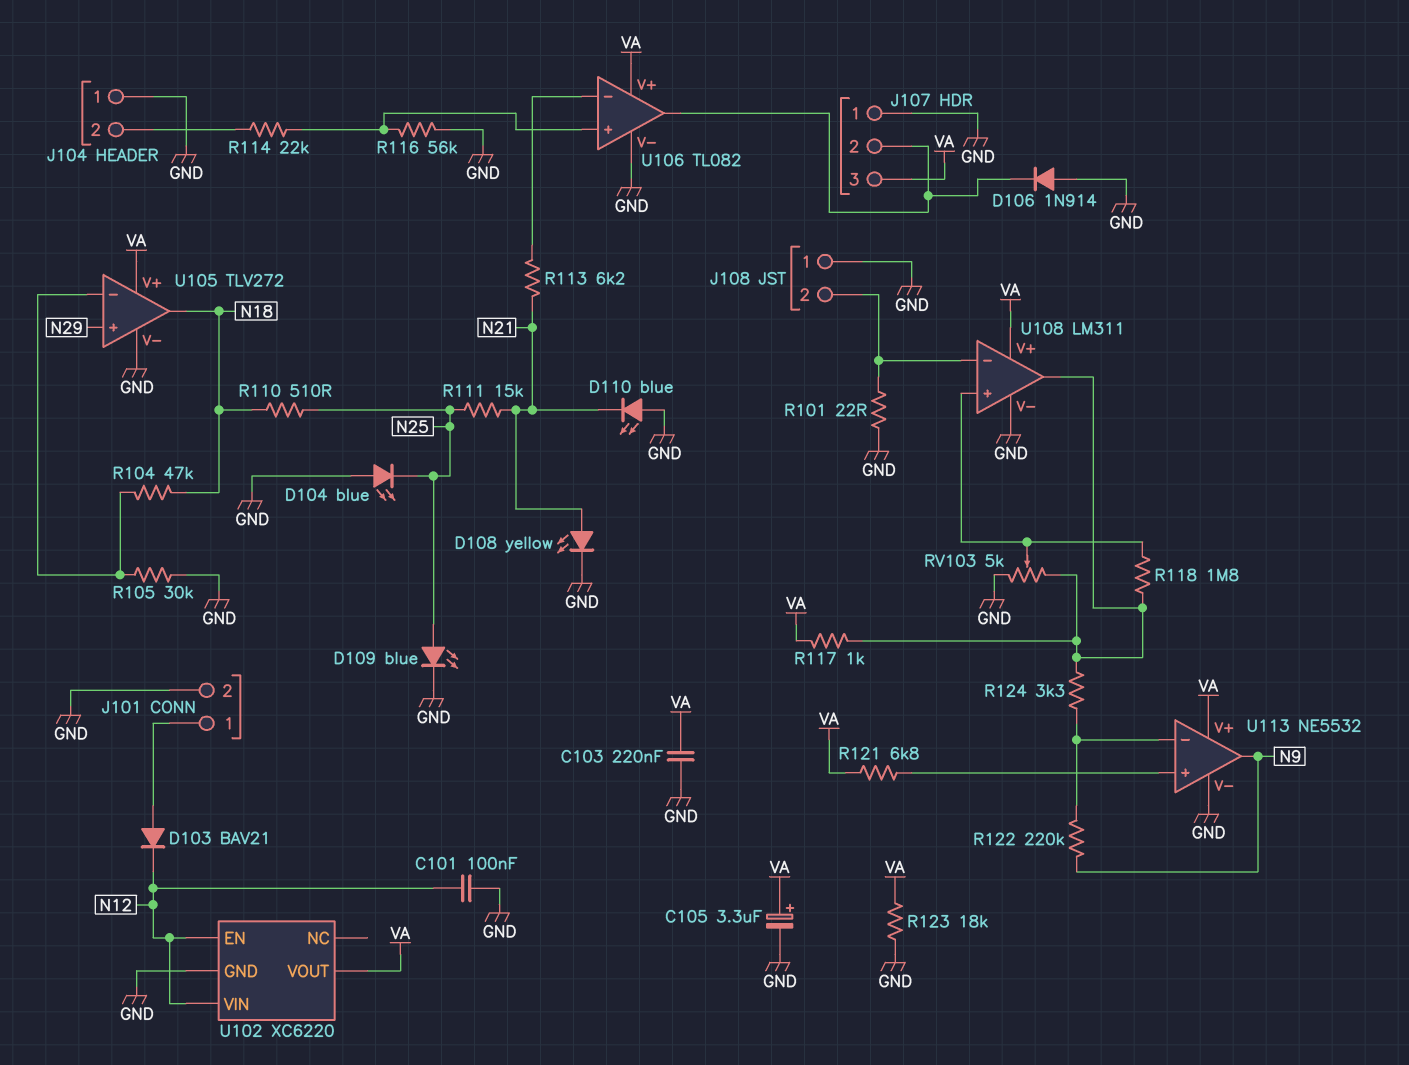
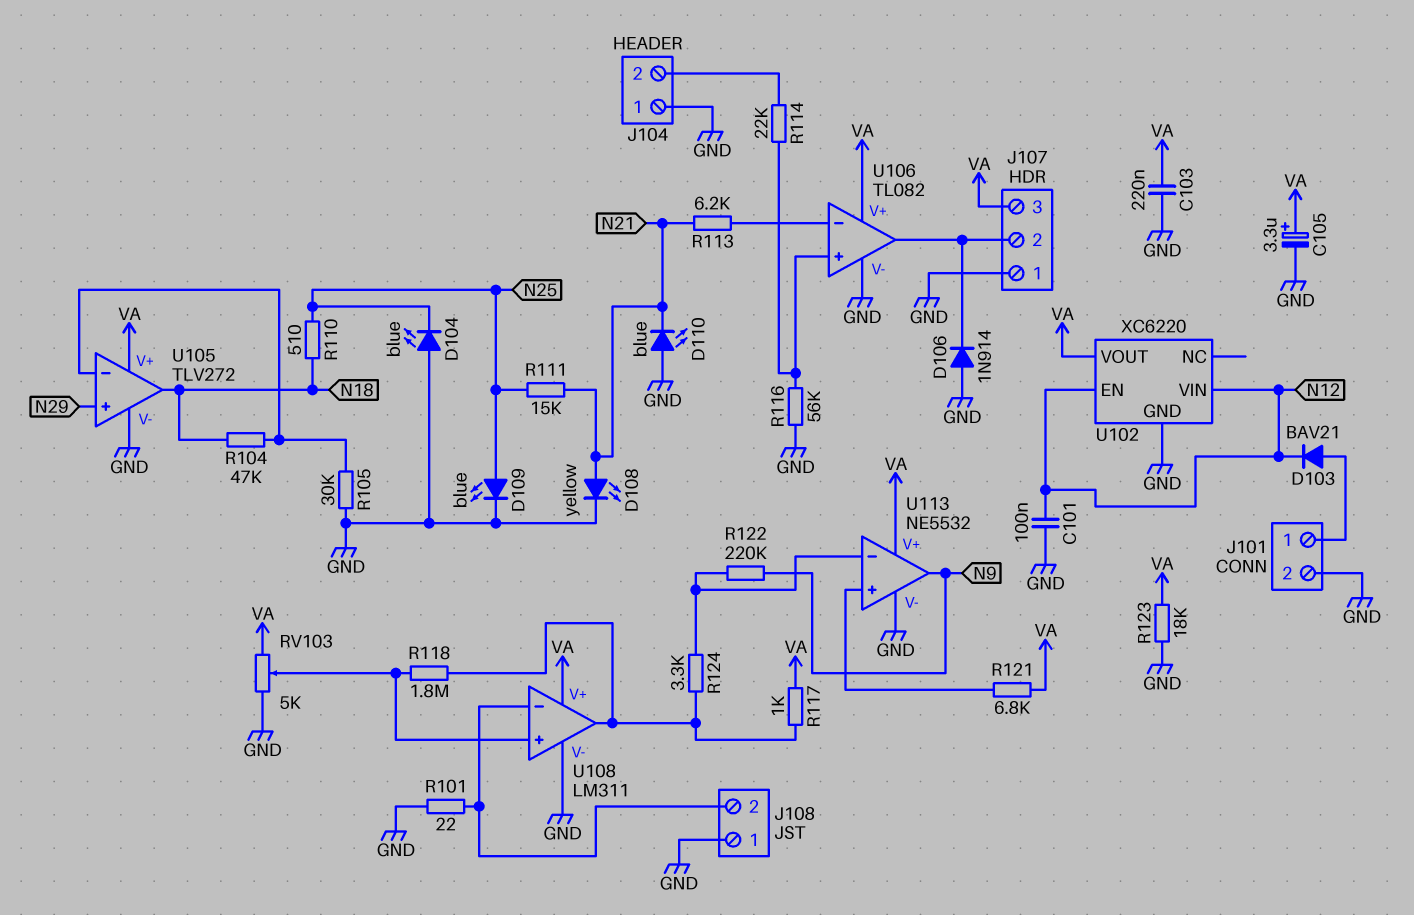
RV103: 5k (GND, U108/out, wiper U108/in+) -> 5k (GND, VA, wiper U108/in+)

